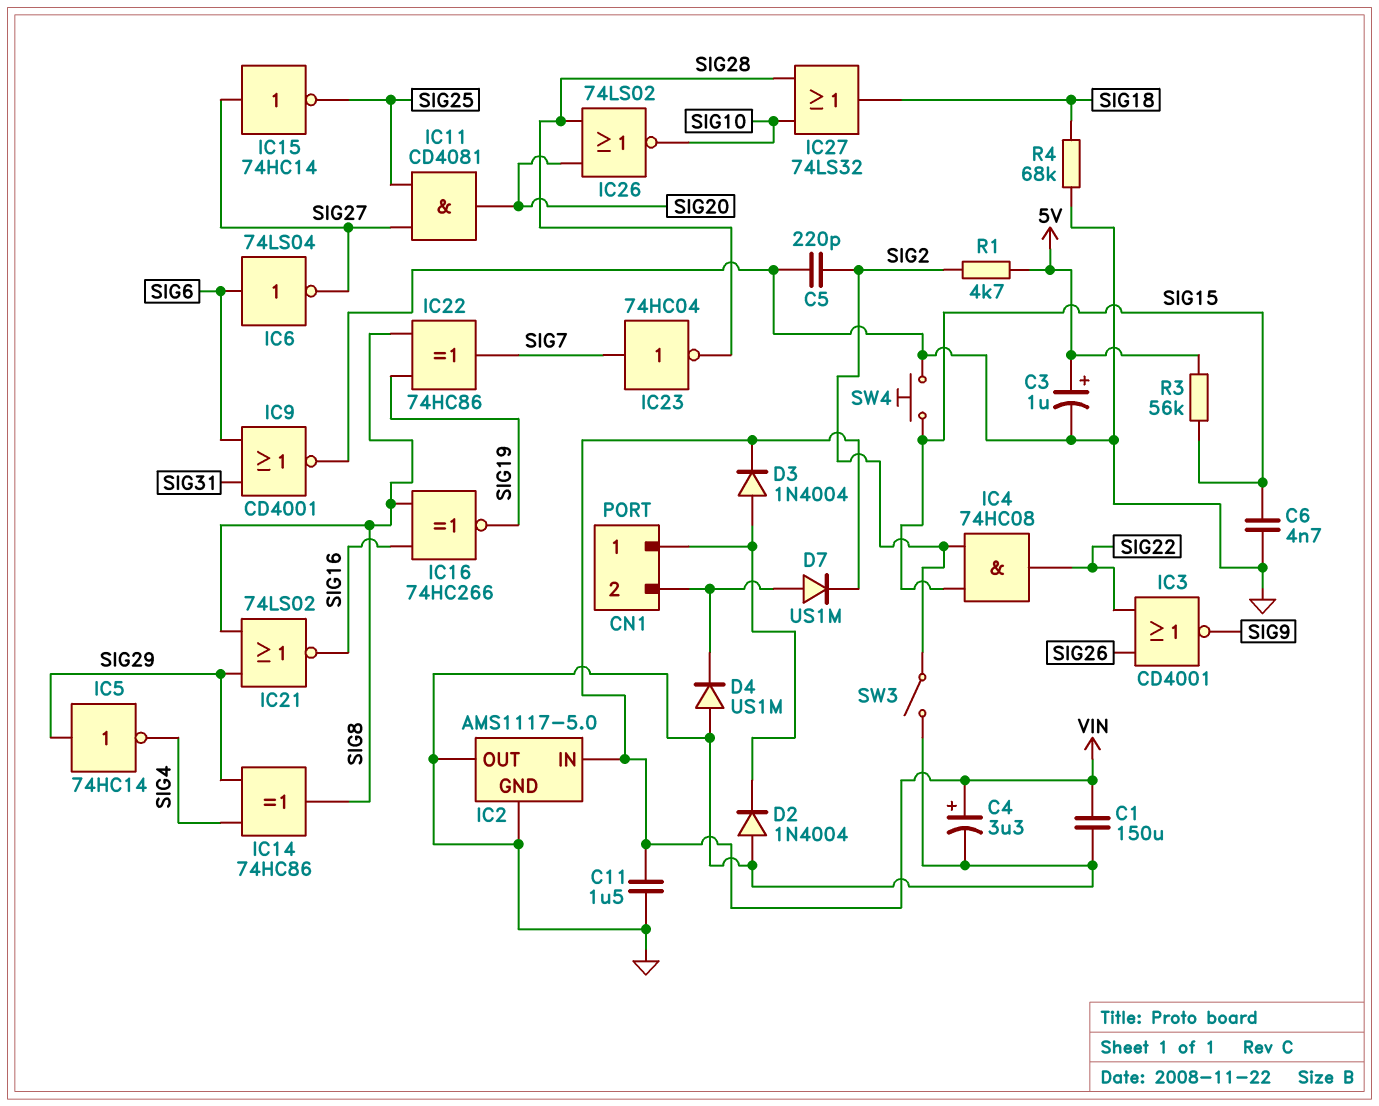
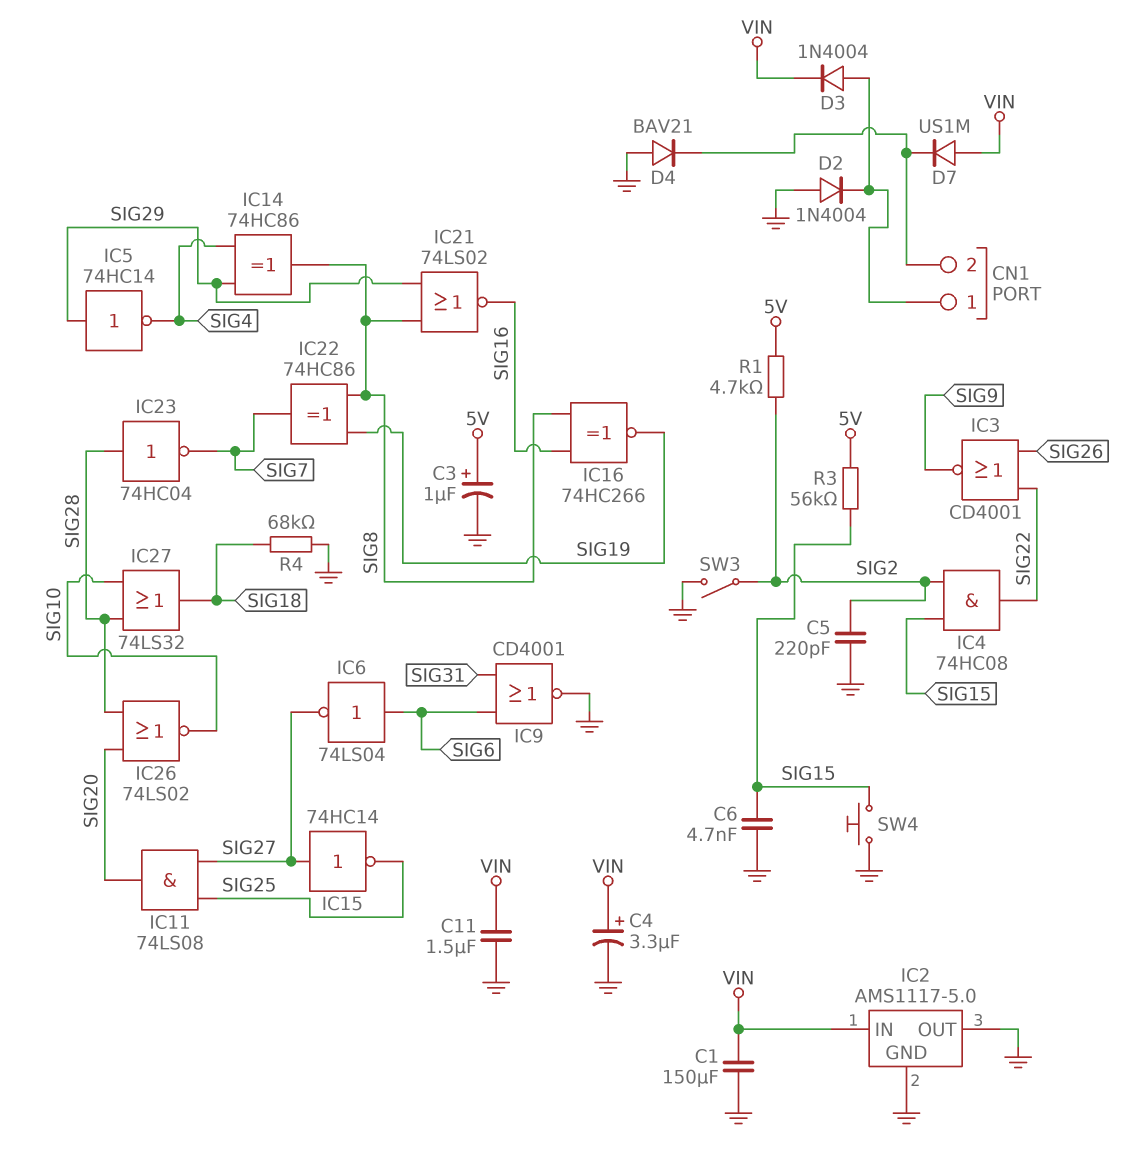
D4: diode US1M (A GND, K CN1/2) -> diode BAV21 (A GND, K CN1/2)
D7: diode US1M (A CN1/2, K VIN) -> diode US1M (A VIN, K CN1/2)
IC11: AND CD4081 (in SIG25, in SIG27, out SIG20) -> AND 74LS08 (in SIG25, in SIG27, out SIG20)
IC23: NOT 74HC04 (in SIG7, out SIG28) -> NOT 74HC04 (in SIG28, out SIG7)

